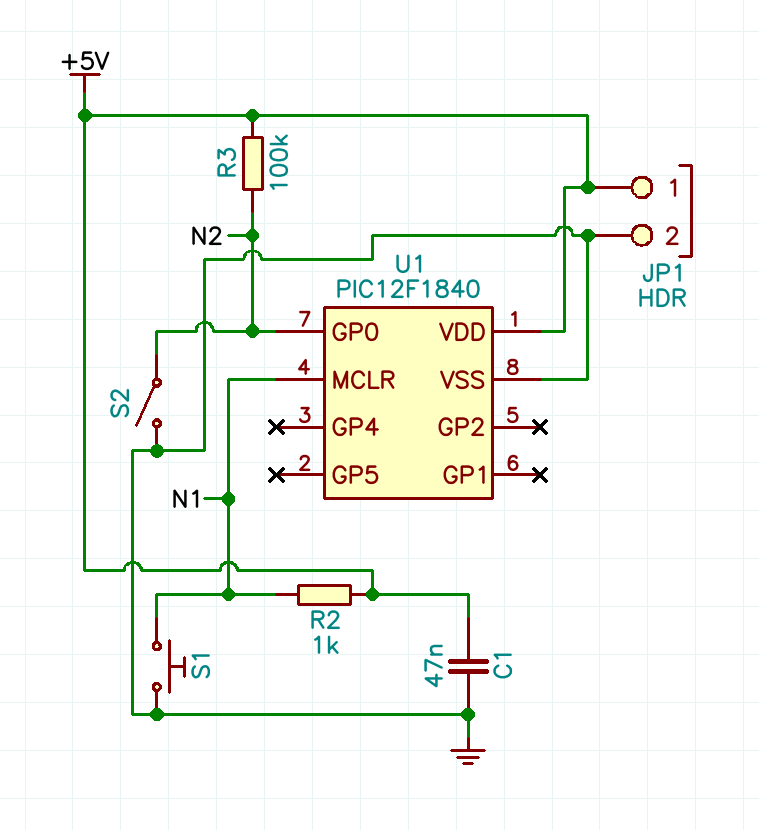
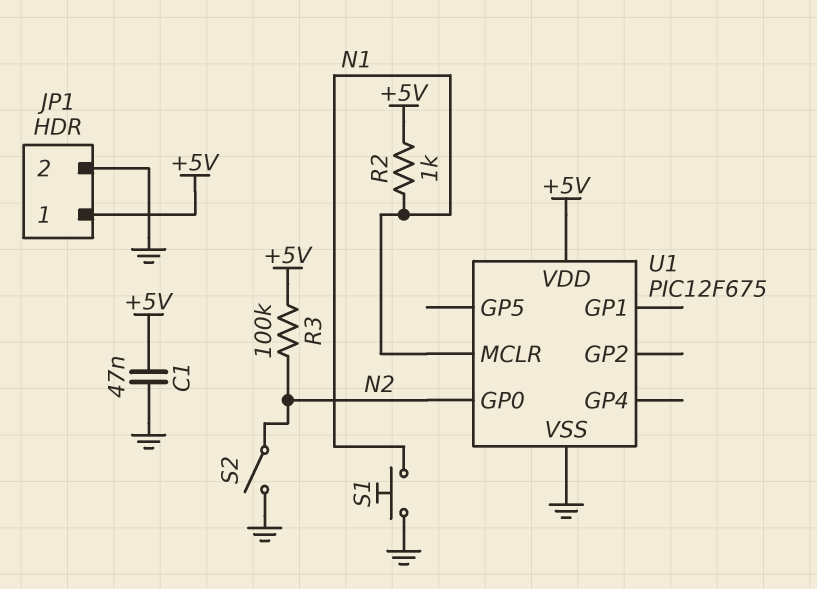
U1: PIC12F1840 -> PIC12F675

